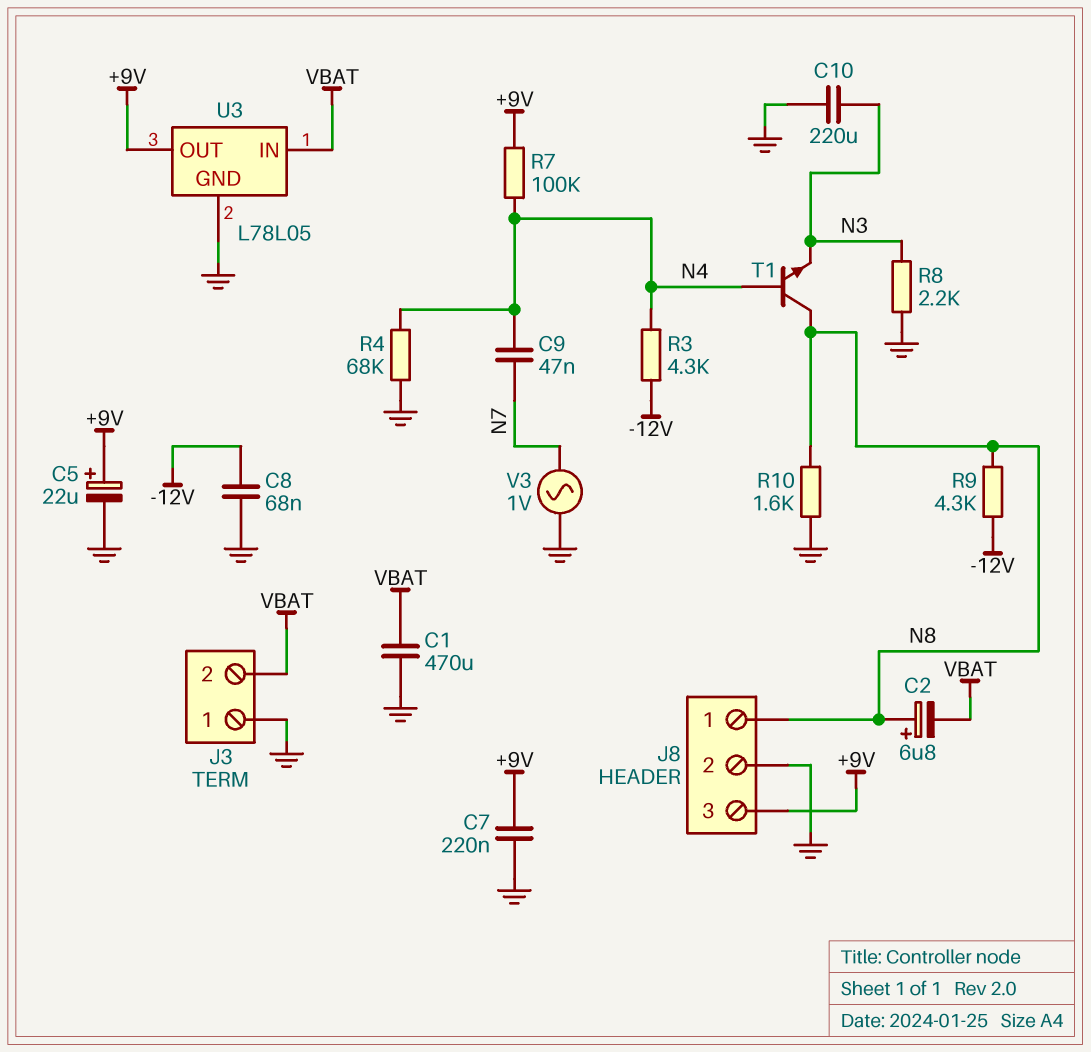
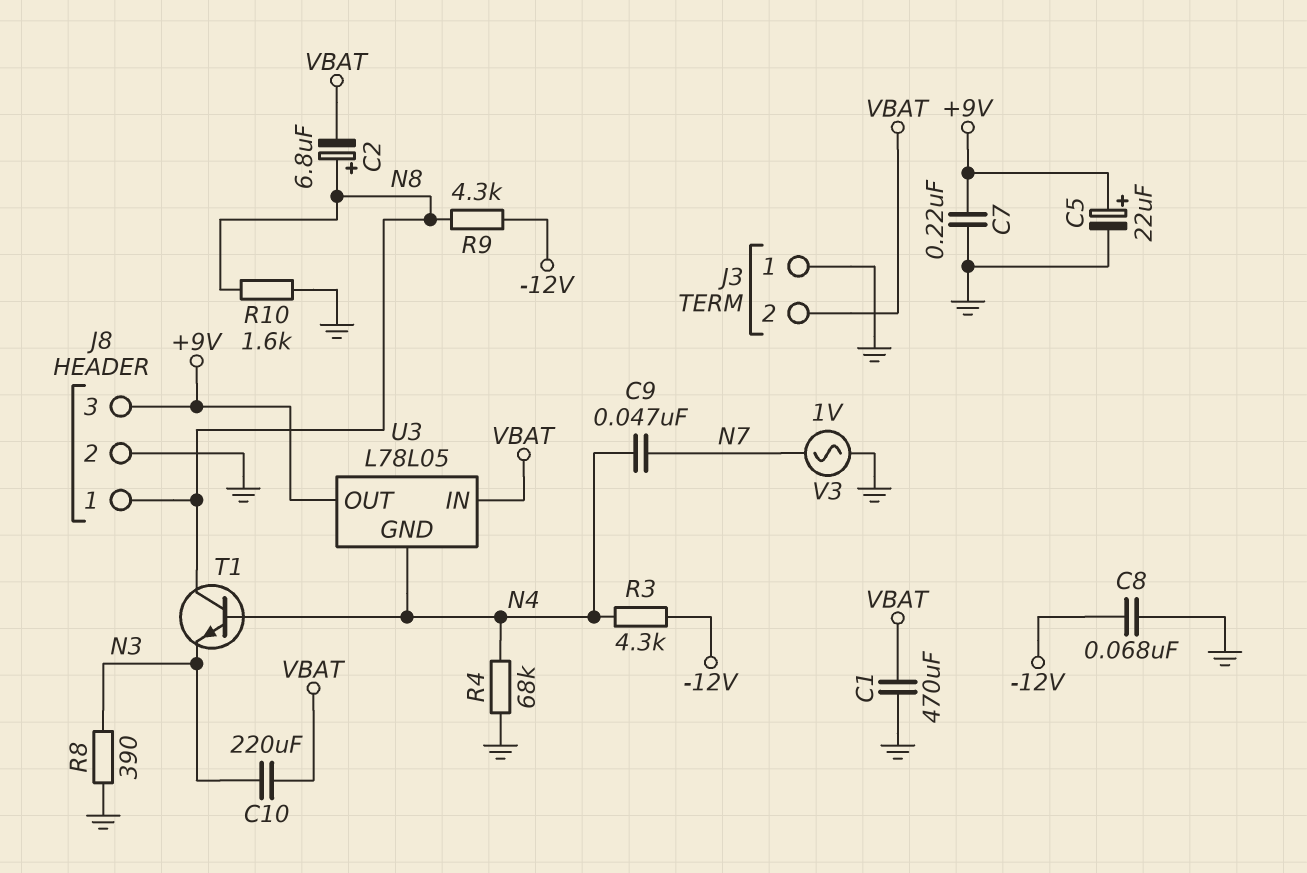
C10: 220uF (GND, N3) -> 220uF (N3, VBAT)
R7: 100k (+9V, N4) -> none
R8: 2.2k (GND, N3) -> 390 (GND, N3)
U3 pin GND: GND -> N4

